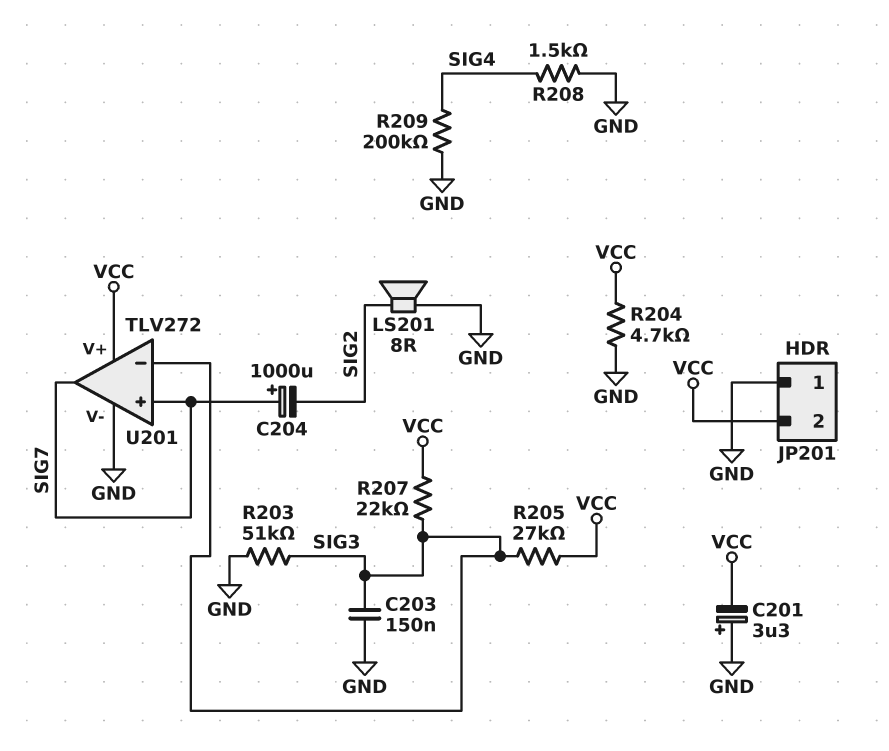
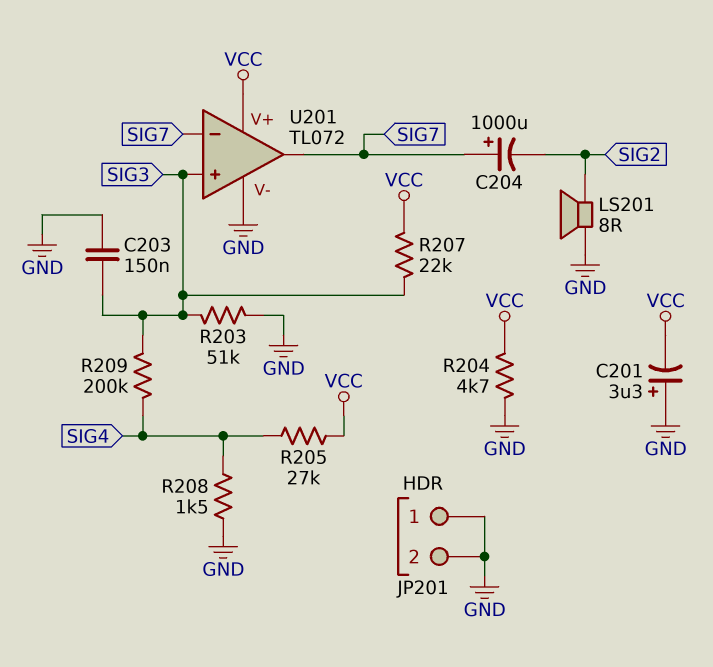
JP201 pin 2: VCC -> GND
R205: 27k (SIG3, VCC) -> 27k (SIG4, VCC)
R209: 200k (GND, SIG4) -> 200k (SIG3, SIG4)
U201: TLV272 -> TL072
U201 pin in+: SIG7 -> SIG3
U201 pin in-: SIG3 -> SIG7

